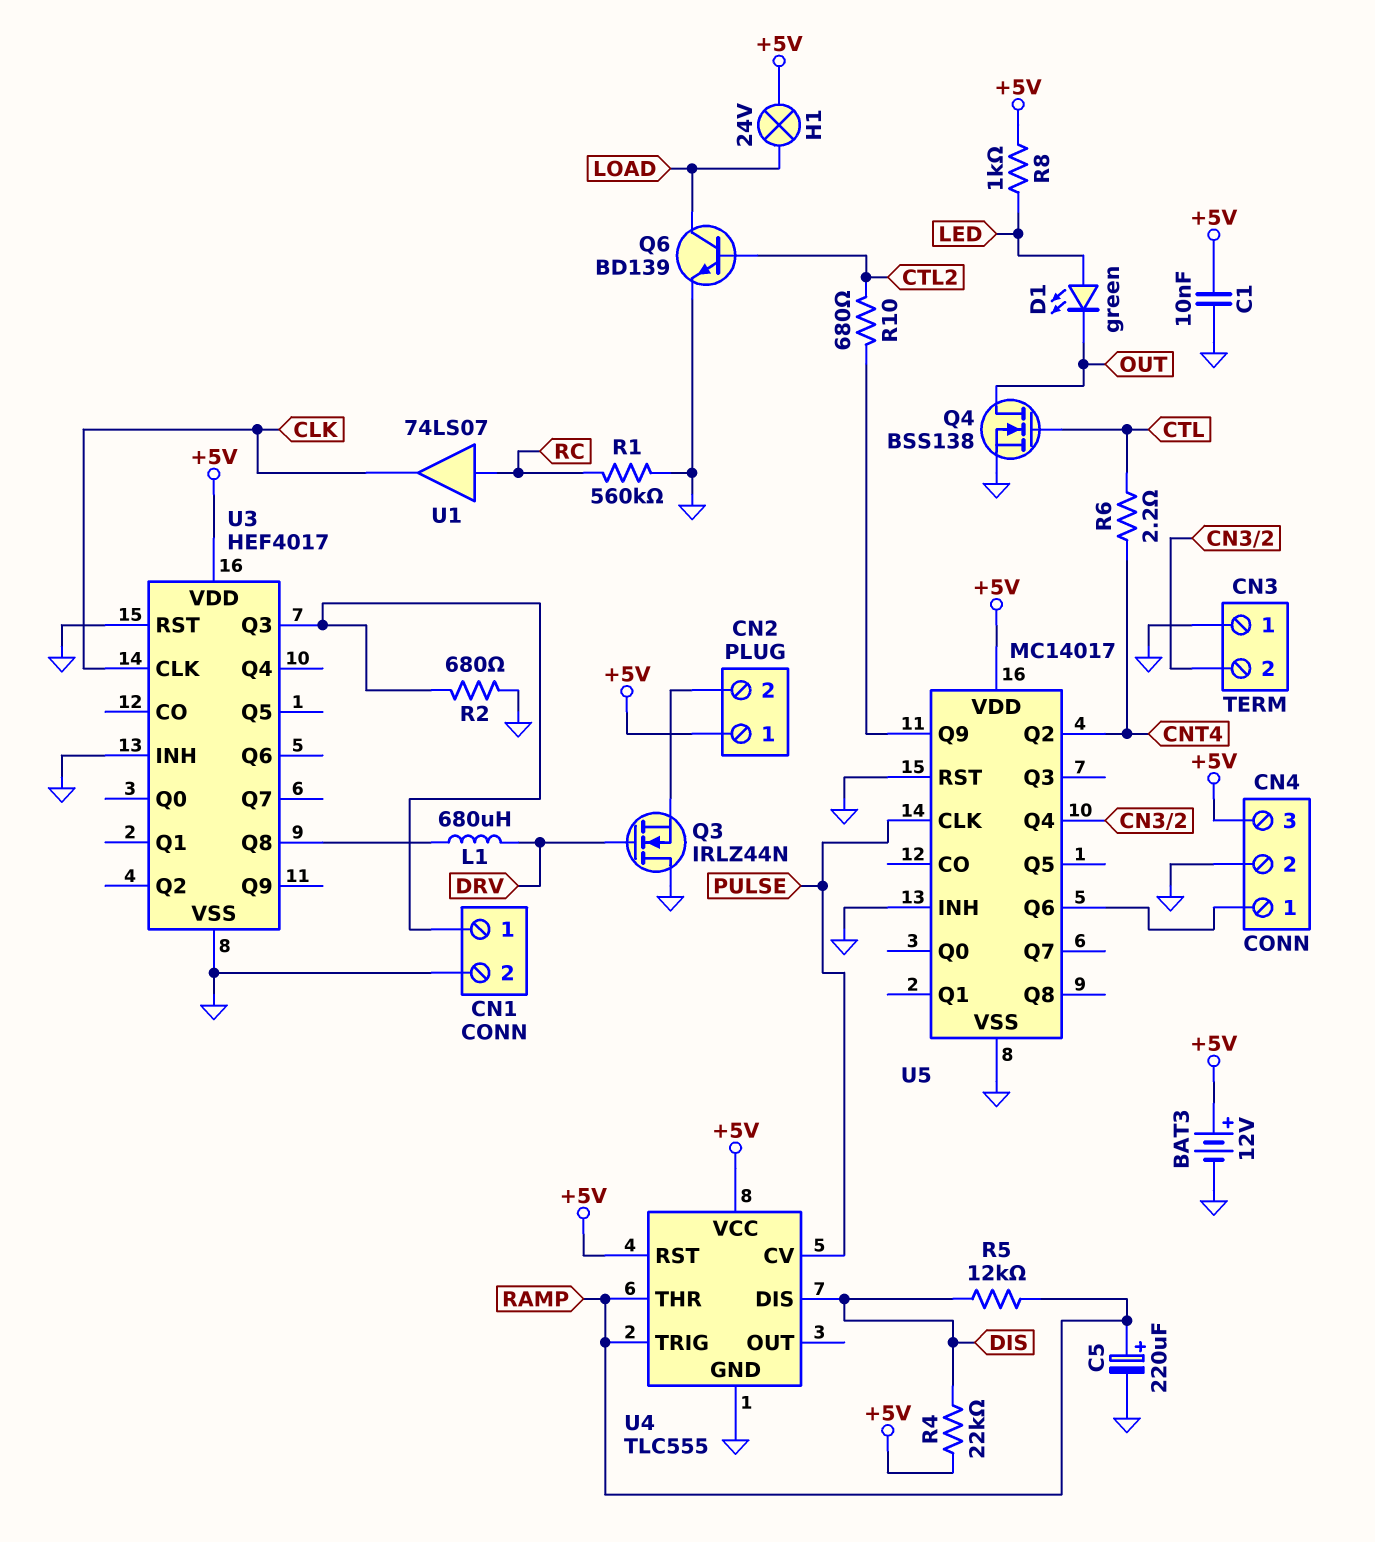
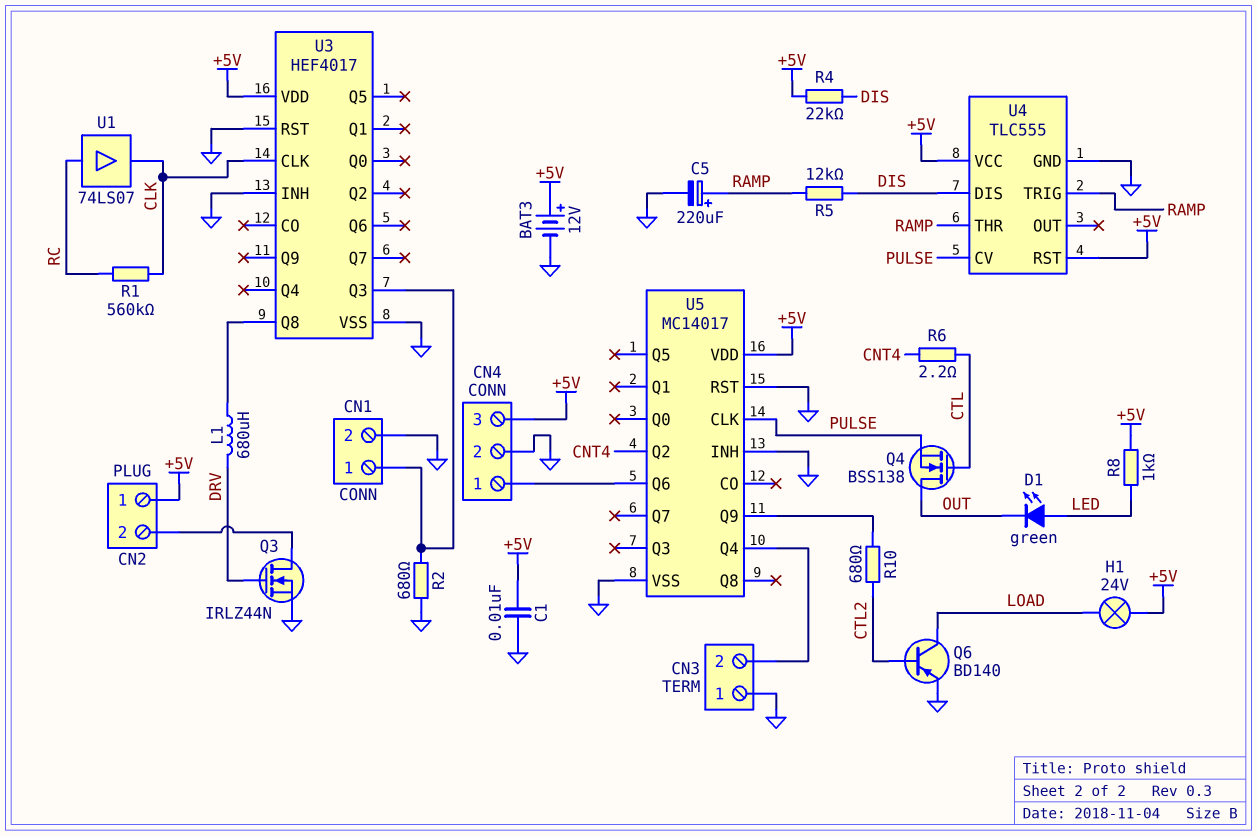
Q3: NMOS IRLZ44N (G DRV, D GND, S CN2/2) -> NMOS IRLZ44N (G DRV, D CN2/2, S GND)
Q4: NMOS BSS138 (G CTL, D OUT, S GND) -> NMOS BSS138 (G CTL, D OUT, S PULSE)
Q6: NPN BD139 (B CTL2, C LOAD, E GND) -> PNP BD140 (B CTL2, C LOAD, E GND)
R1: 560k (GND, RC) -> 560k (CLK, RC)

